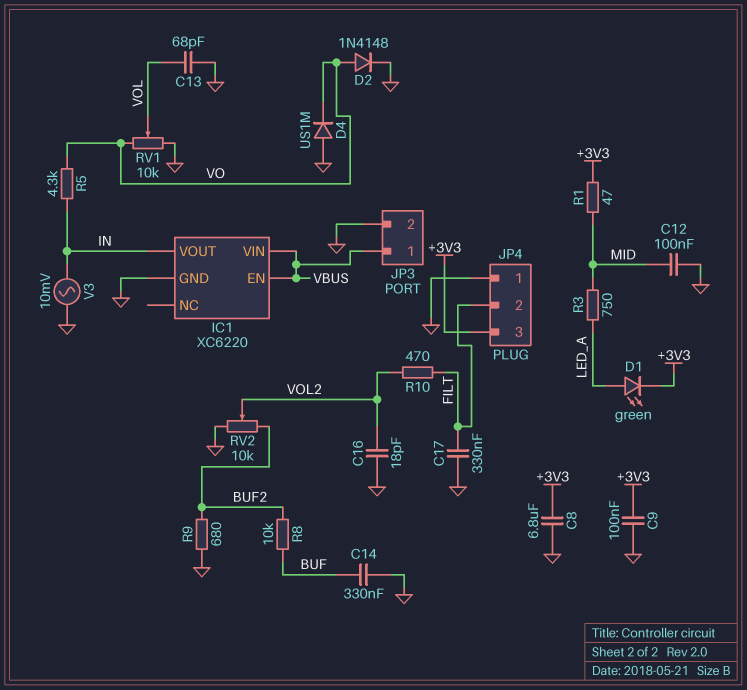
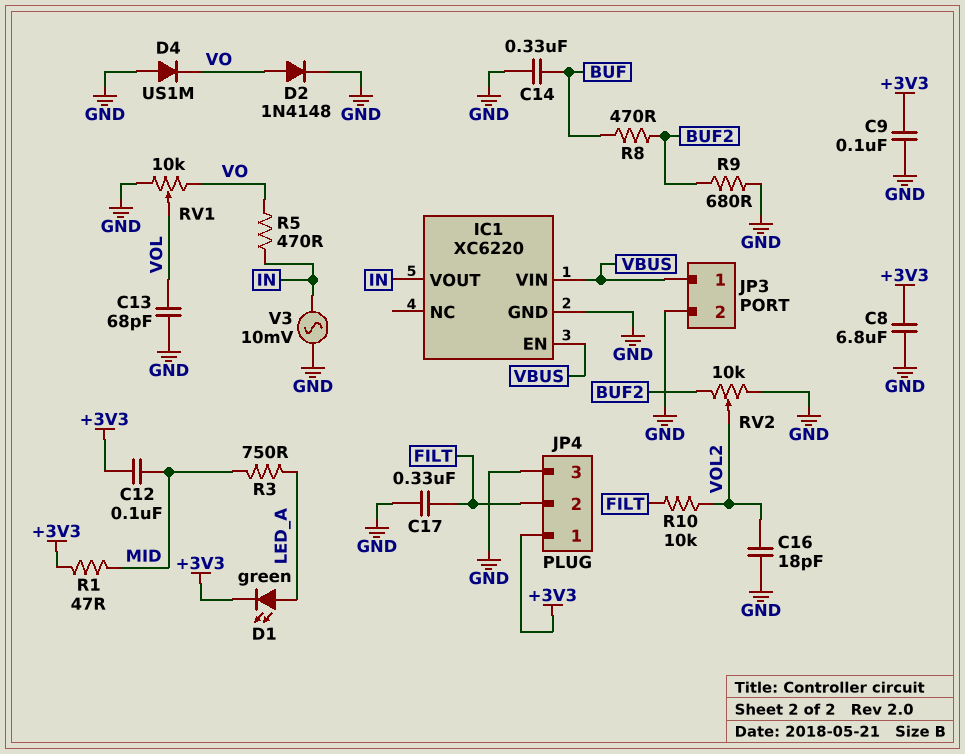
C12: 100nF (GND, MID) -> 100nF (+3V3, MID)
JP4 pin 1: GND -> +3V3
JP4 pin 3: +3V3 -> GND
R5: 4.3k (IN, VO) -> 470 (IN, VO)
R8: 10k (BUF, BUF2) -> 470 (BUF, BUF2)
R10: 470 (FILT, VOL2) -> 10k (FILT, VOL2)

